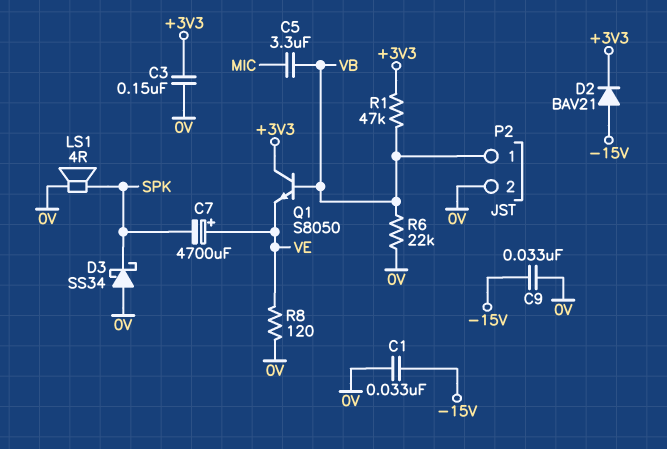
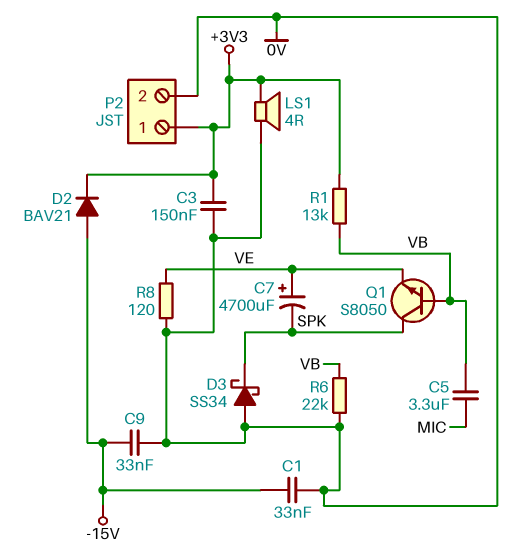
LS1: speaker 4R (0V, SPK) -> speaker 4R (+3V3, 0V)
P2 pin 1: VB -> +3V3
Q1: NPN S8050 (B VB, C +3V3, E VE) -> NPN S8050 (B VB, C SPK, E VE)
R1: 47k (+3V3, VB) -> 13k (+3V3, VB)

